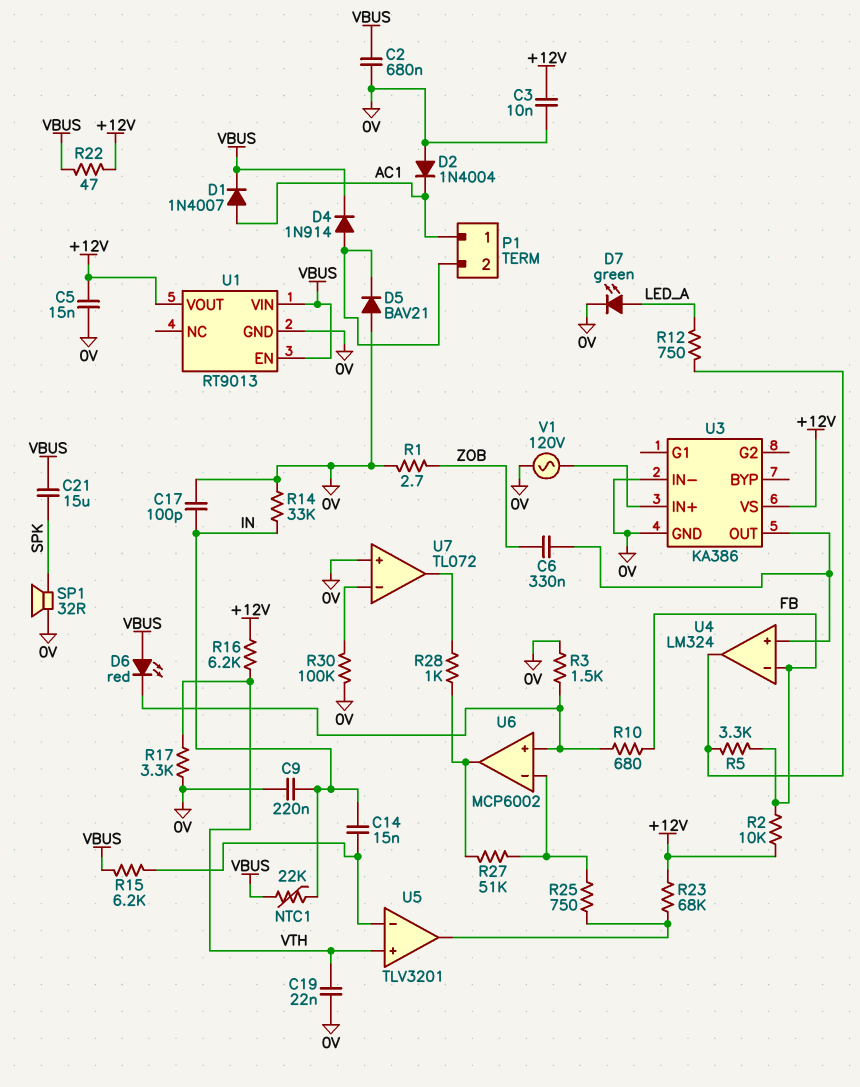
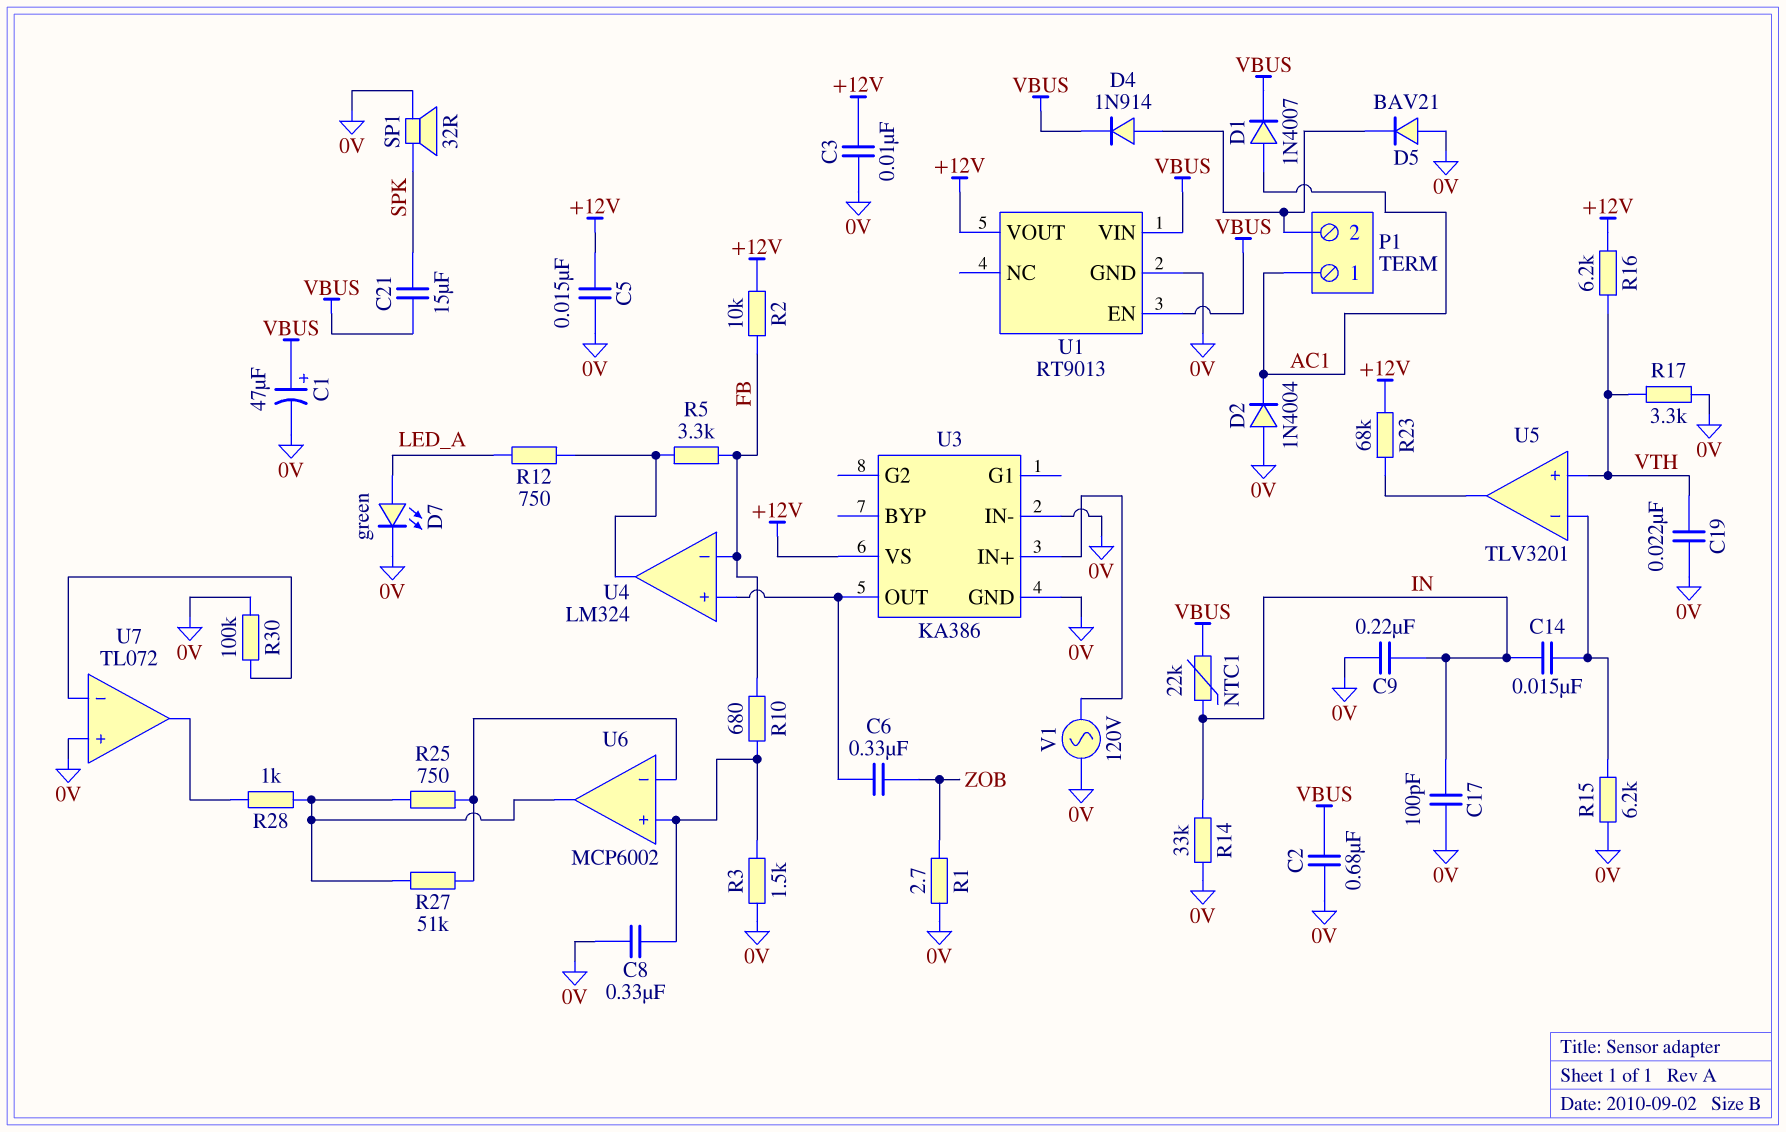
C1: none -> 47uF (plus VBUS, minus 0V)
C8: none -> 330nF (0V, U6/in+)
D6: LED red (A VBUS, K U6/in+) -> none
R15: 6.2k (U5/in-, VBUS) -> 6.2k (0V, U5/in-)
R22: 47 (+12V, VBUS) -> none
R25: 750 (U5/out, U6/in-) -> 750 (U6/in-, U6/out)

